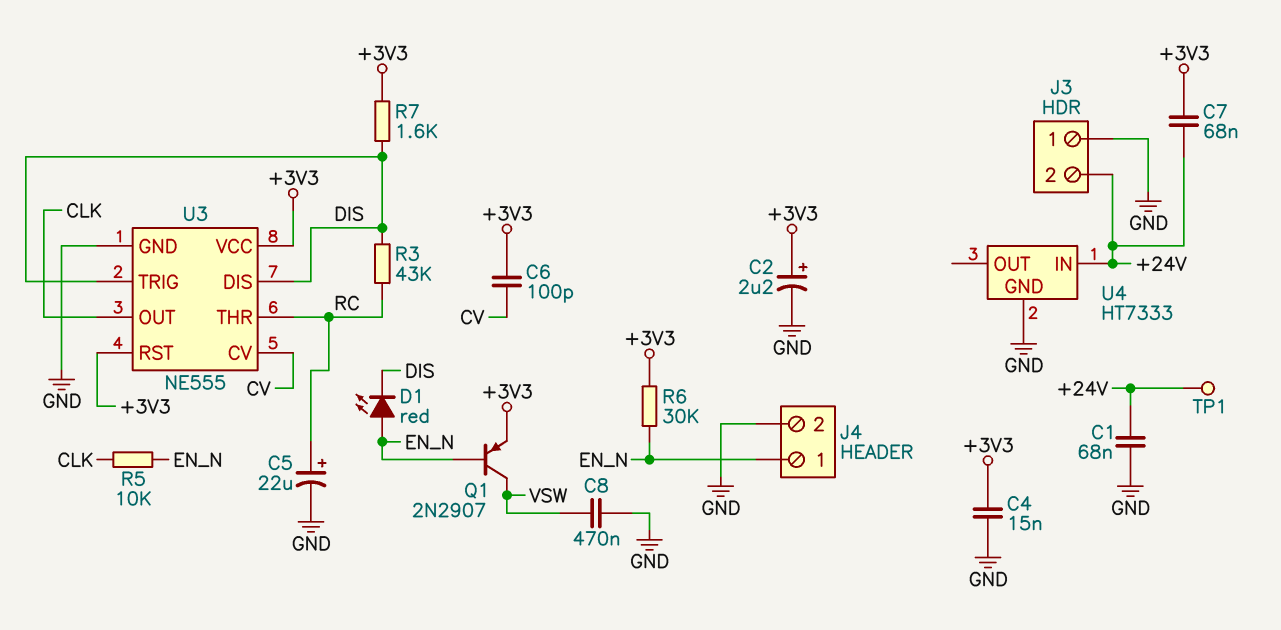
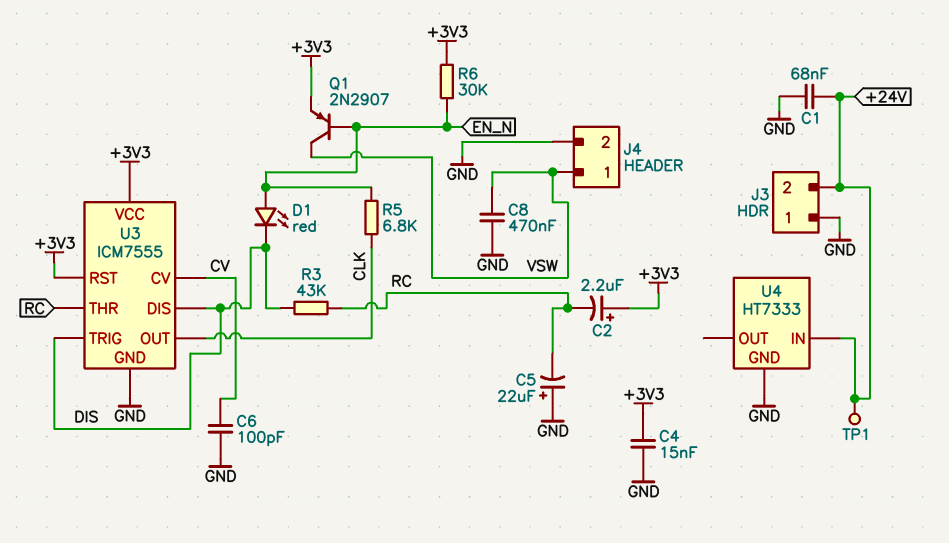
C2: 2.2uF (plus +3V3, minus GND) -> 2.2uF (plus +3V3, minus RC)
C5: 22uF (plus RC, minus GND) -> 22uF (plus GND, minus RC)
C6: 100pF (+3V3, CV) -> 100pF (CV, GND)
C7: 68nF (+3V3, +24V) -> none
J4 pin 1: EN_N -> VSW
R5: 10k (CLK, EN_N) -> 6.8k (CLK, EN_N)
R7: 1.6k (+3V3, DIS) -> none
U3: NE555 -> ICM7555

